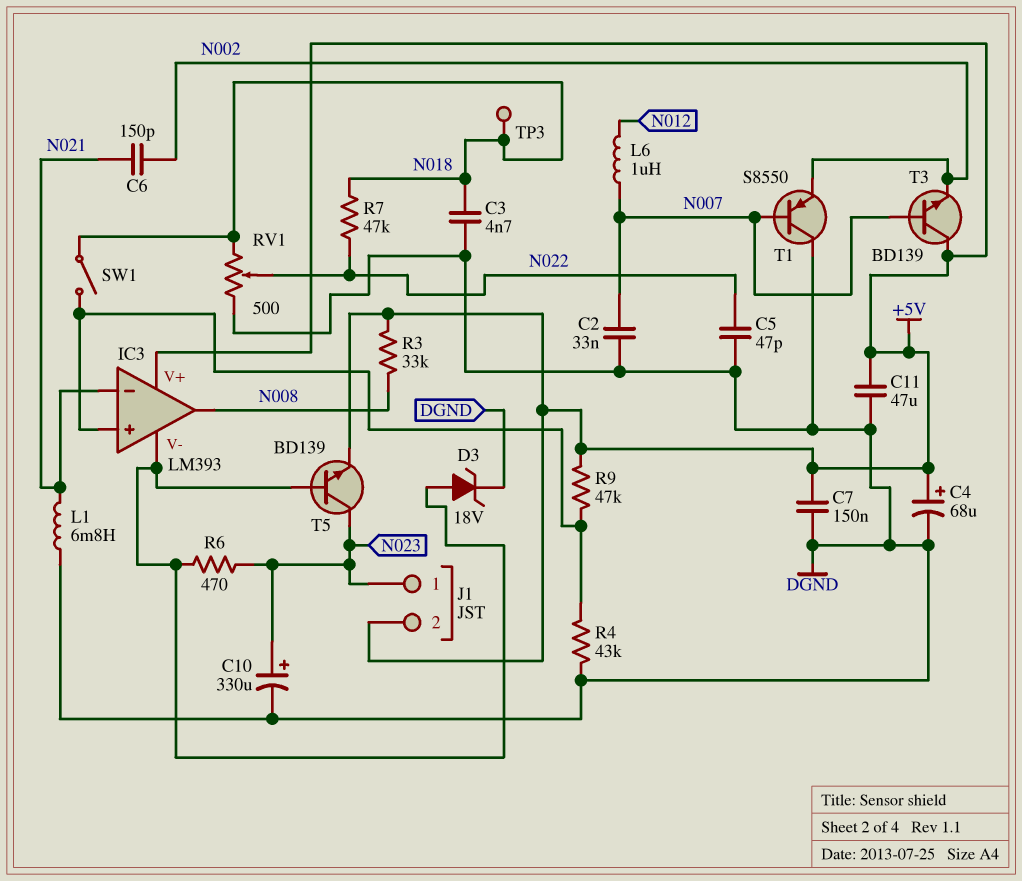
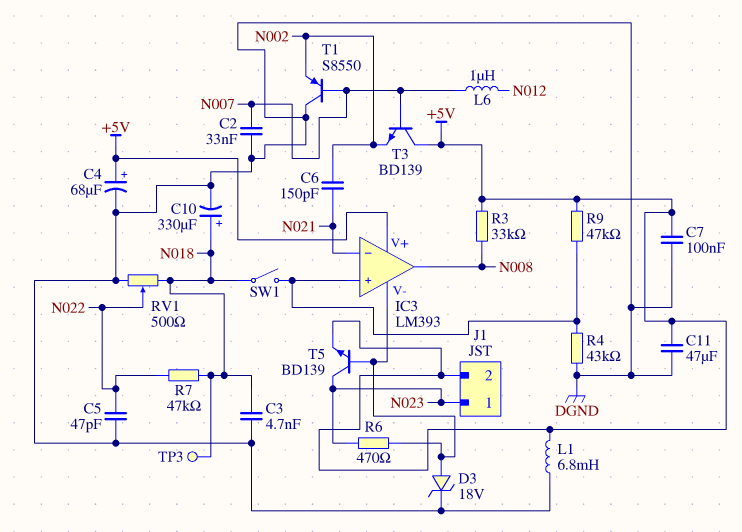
C7: 150nF (+5V, DGND) -> 100nF (+5V, DGND)
C10: 330uF (plus N023, minus DGND) -> 330uF (plus N018, minus DGND)
L1: 6.8mH (DGND, N021) -> 6.8mH (+5V, DGND)

